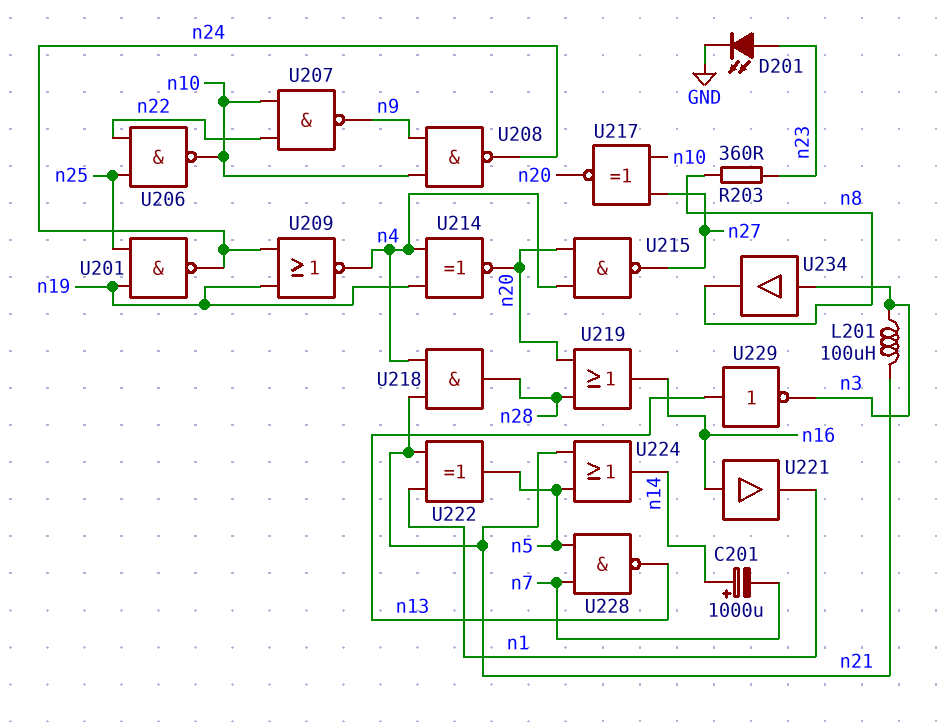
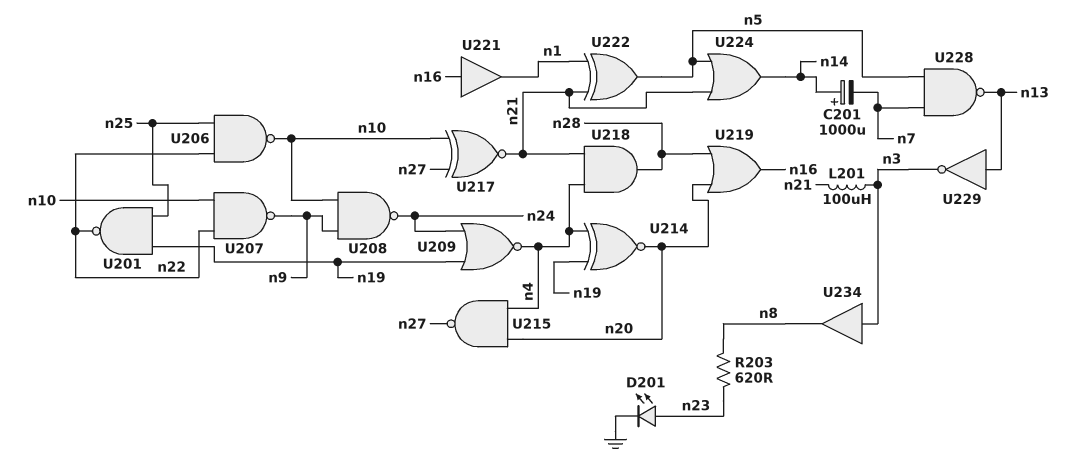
R203: 360 (n8, n23) -> 620 (n8, n23)
U201: NAND (in n19, in n25, out n24) -> NAND (in n19, in n25, out n22)
U217: XNOR (in n10, in n27, out n20) -> XNOR (in n10, in n27, out n21)

